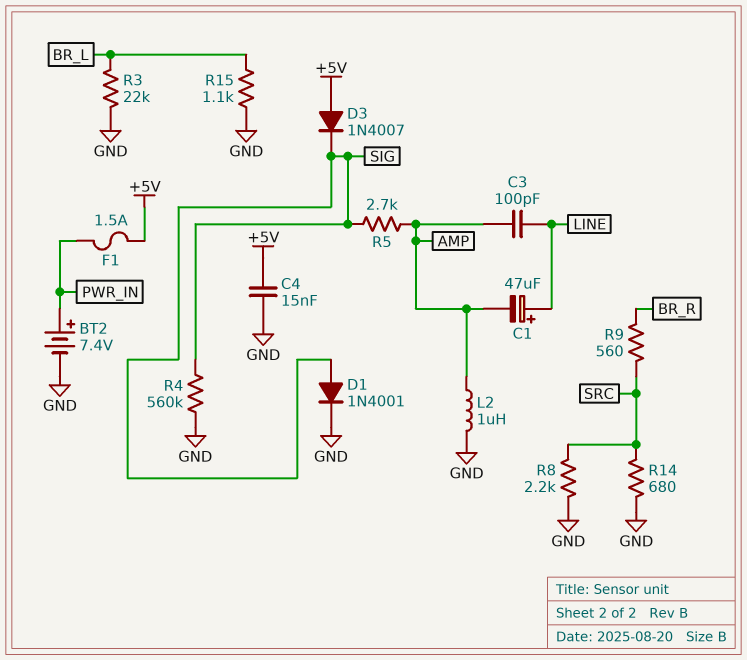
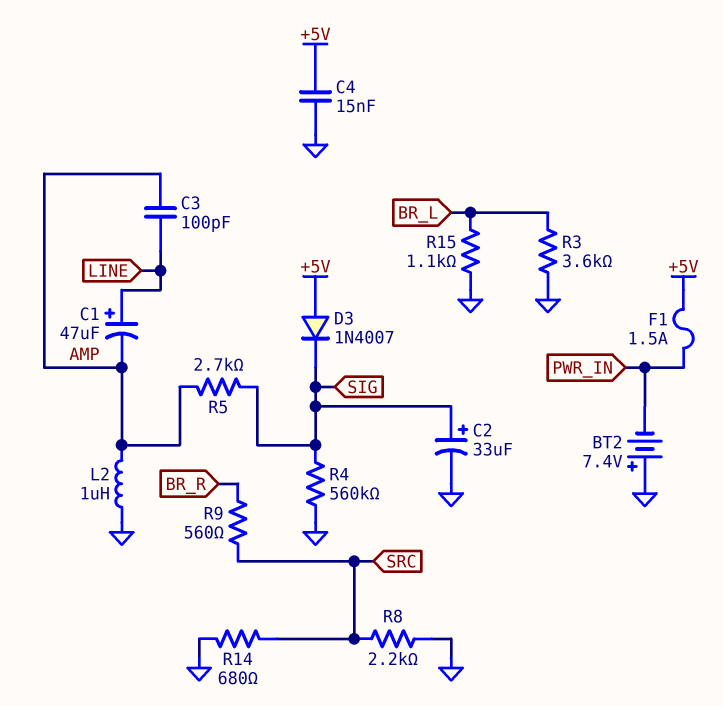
BT2: 7.4V (plus PWR_IN, minus GND) -> 7.4V (plus GND, minus PWR_IN)
C2: none -> 33uF (plus SIG, minus GND)
D1: diode 1N4001 (A SIG, K GND) -> none
R3: 22k (BR_L, GND) -> 3.6k (BR_L, GND)

